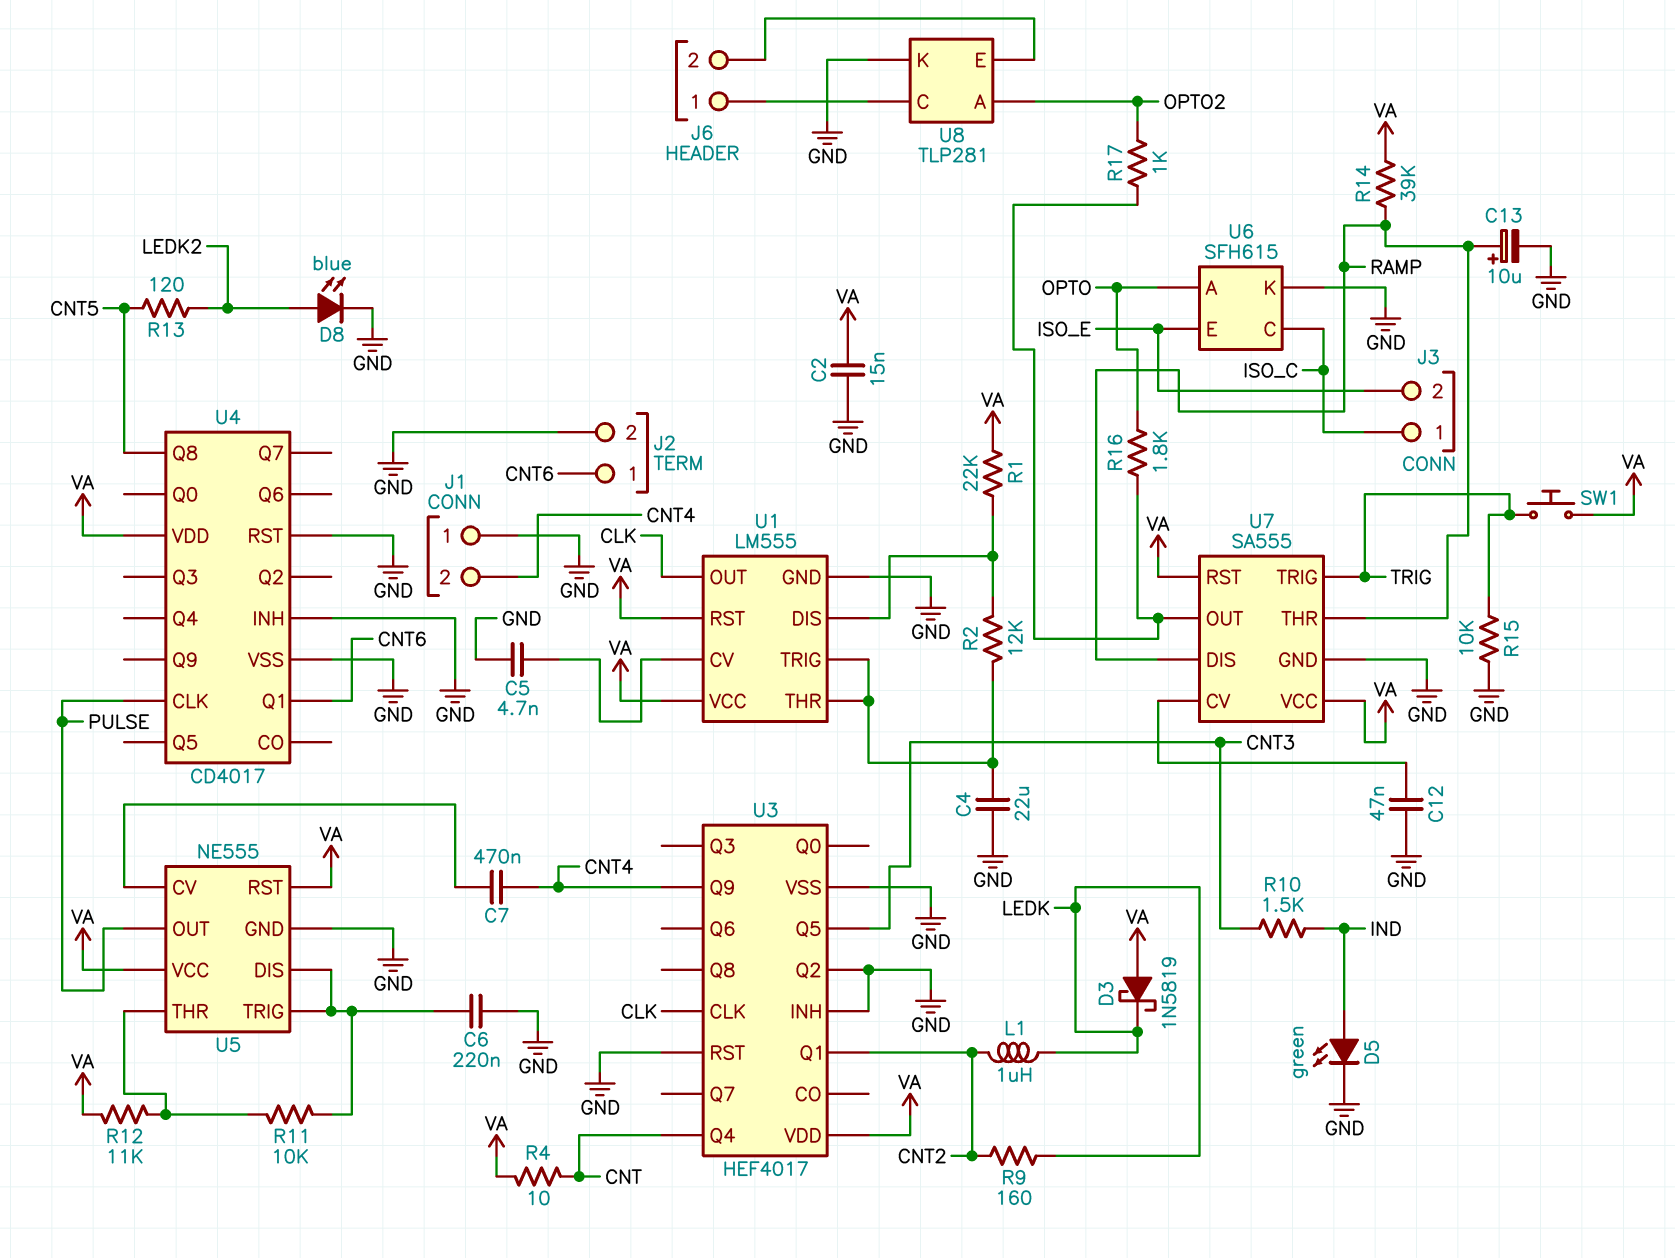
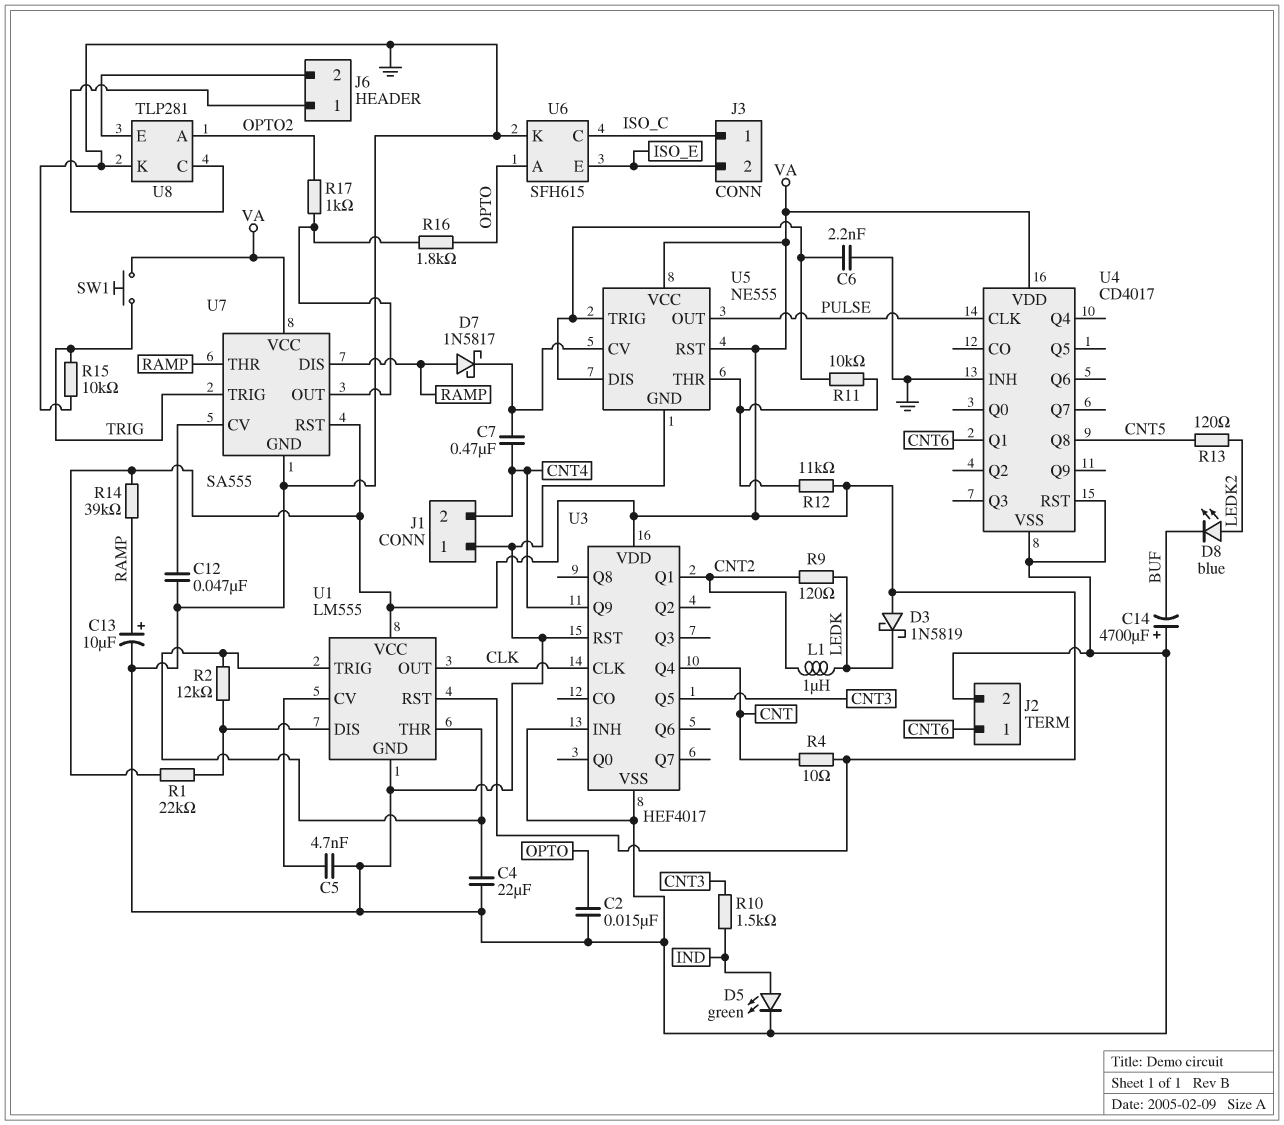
C2: 15nF (GND, VA) -> 15nF (GND, OPTO)
C6: 220nF (GND, U5/DIS) -> 2.2nF (GND, U5/DIS)
C14: none -> 4700uF (plus GND, minus BUF)
D7: none -> schottky 1N5817 (A RAMP, K U5/CV)
D8: LED blue (A LEDK2, K GND) -> LED blue (A LEDK2, K BUF)
R9: 160 (CNT2, LEDK) -> 120 (CNT2, LEDK)
U3 pin Q2: GND -> none

